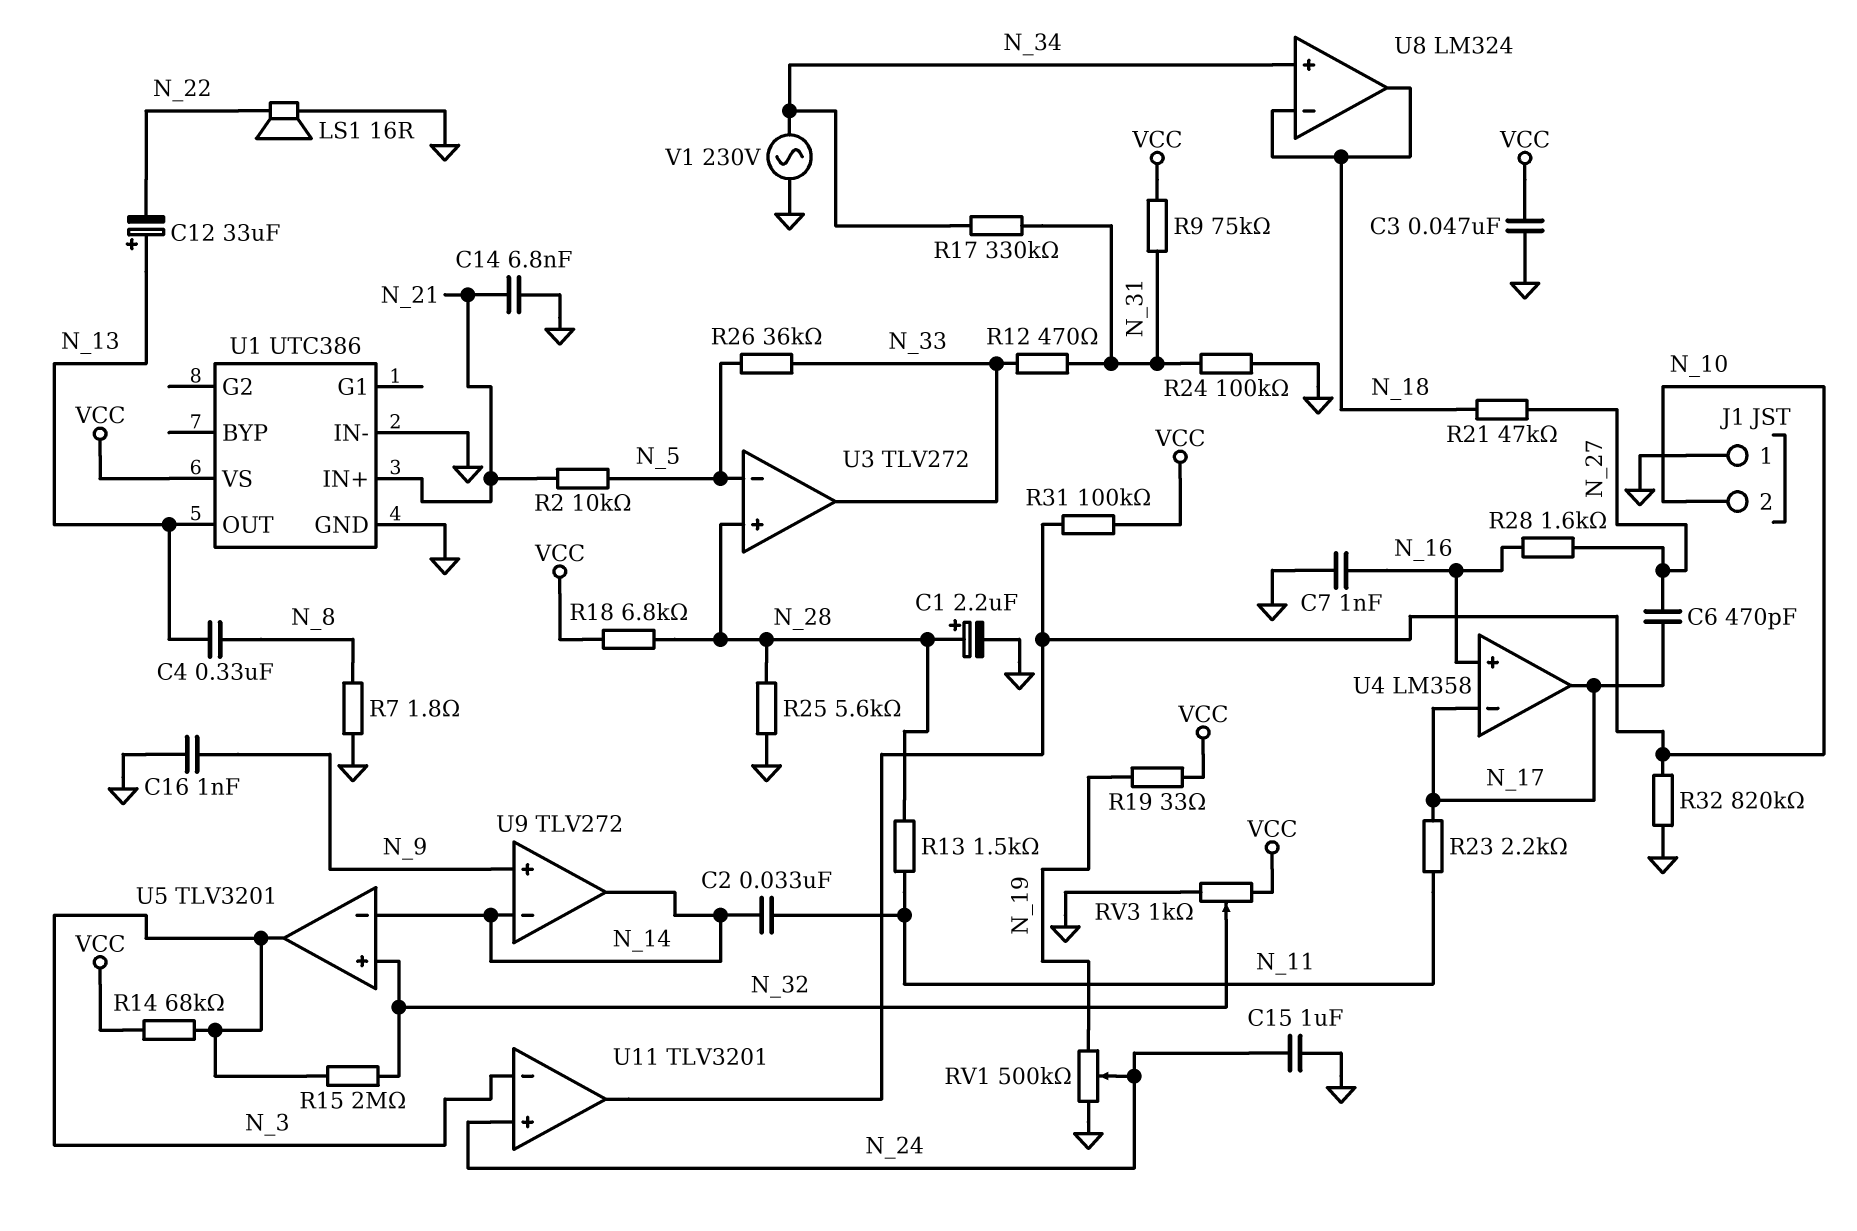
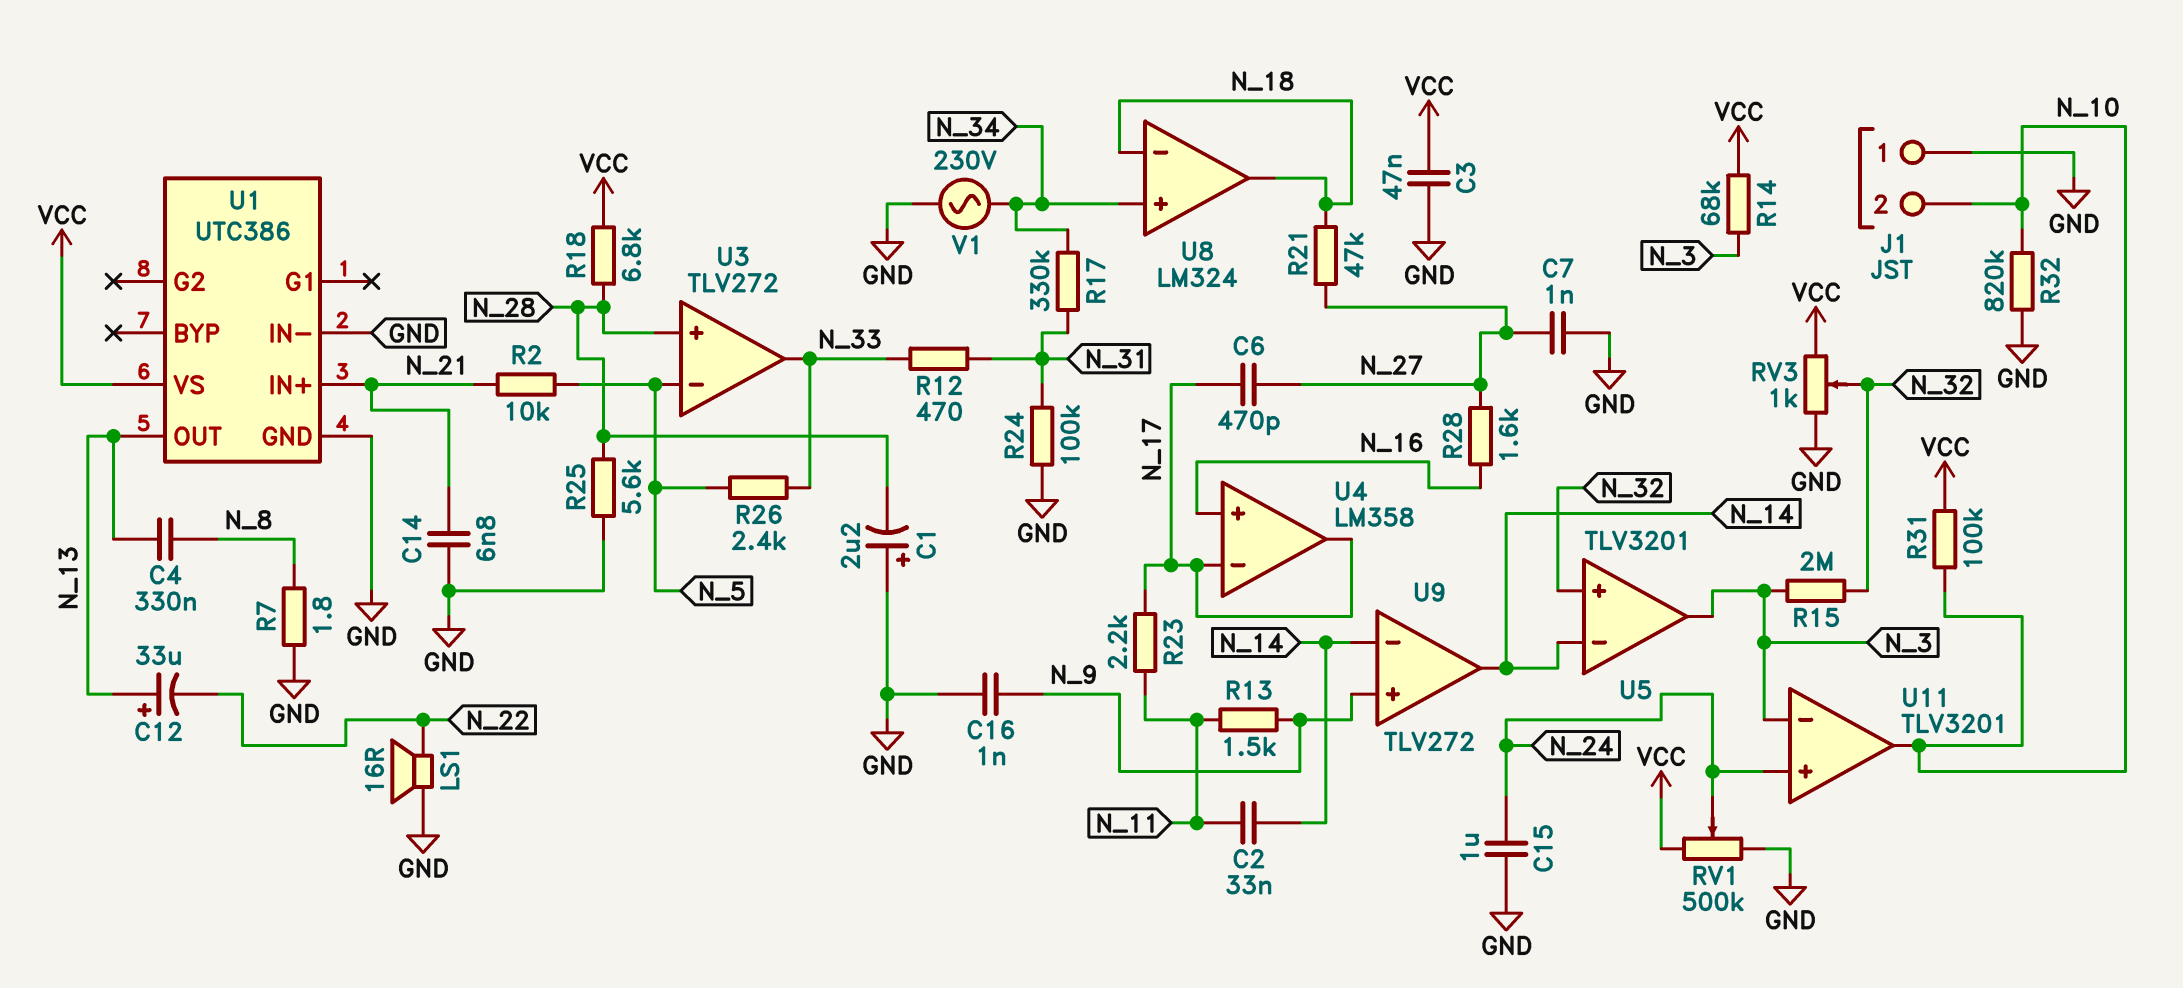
C1: 2.2uF (plus N_28, minus GND) -> 2.2uF (plus GND, minus N_28)
C7: 1nF (GND, N_16) -> 1nF (GND, N_27)
R9: 75k (N_31, VCC) -> none
R13: 1.5k (N_11, N_28) -> 1.5k (N_9, N_11)
R19: 33 (N_19, VCC) -> none
R26: 36k (N_5, N_33) -> 2.4k (N_5, N_33)
RV1: 500k (GND, N_19, wiper N_24) -> 500k (GND, VCC, wiper N_24)

